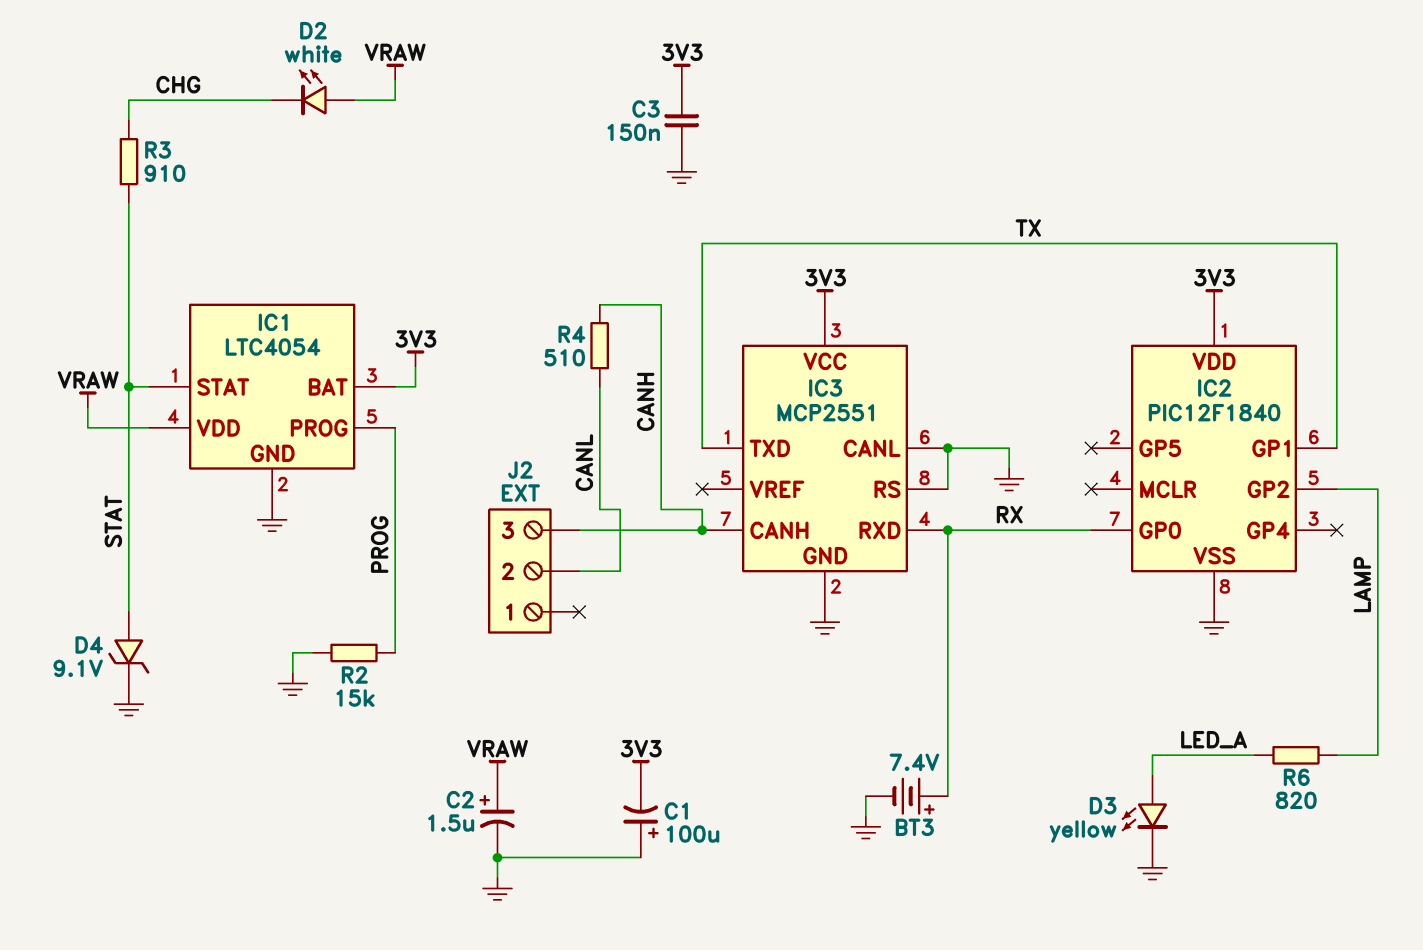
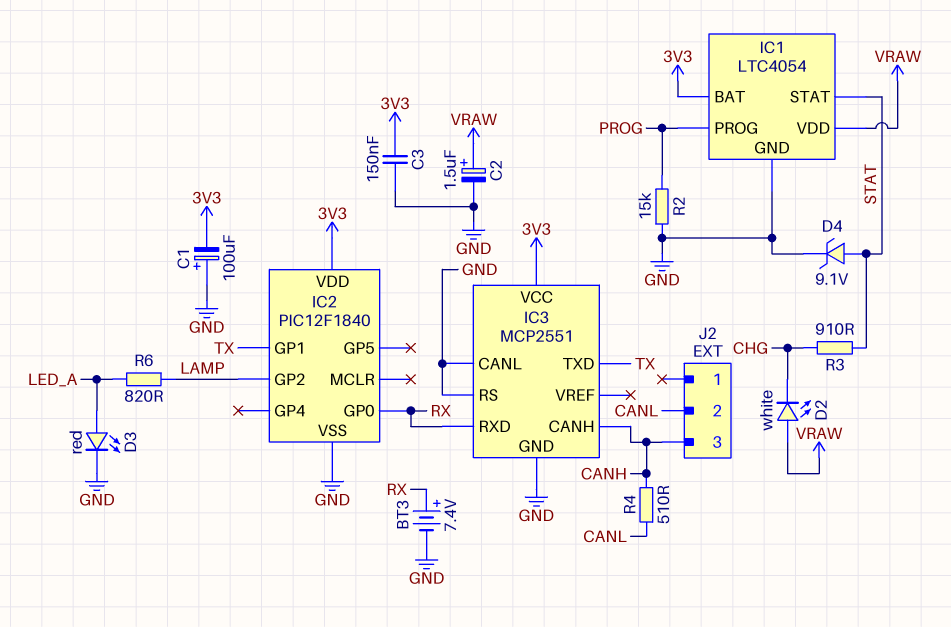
D3: LED yellow (A LED_A, K GND) -> LED red (A LED_A, K GND)

